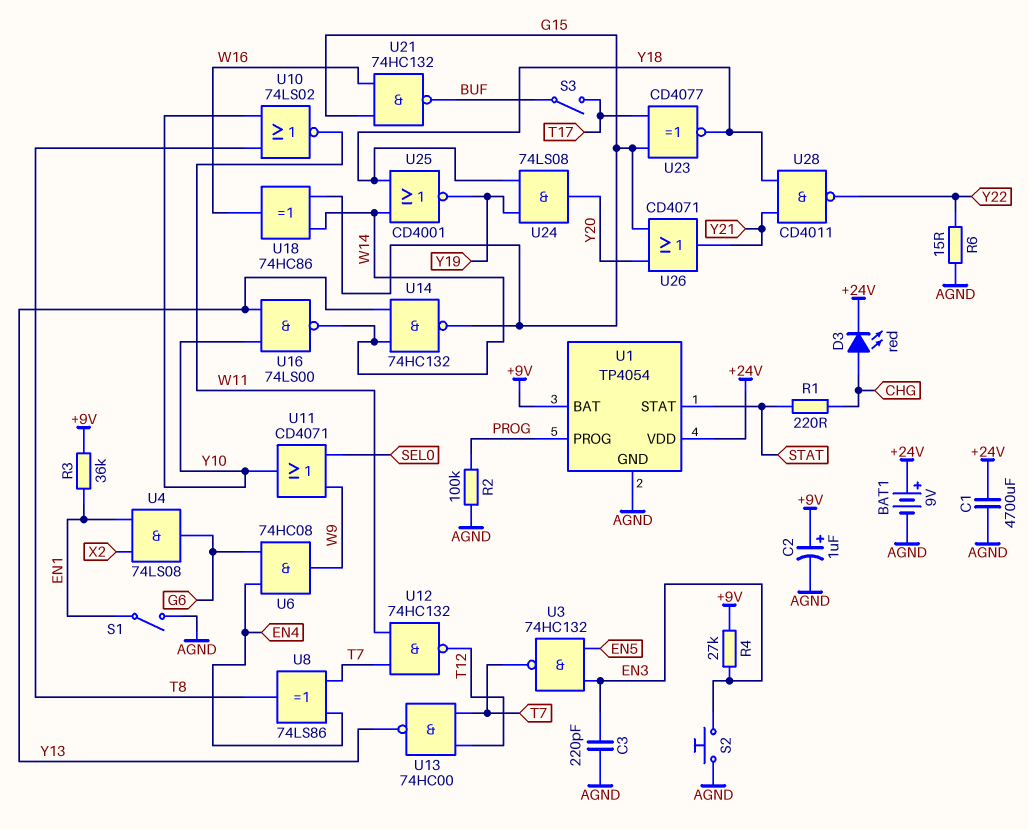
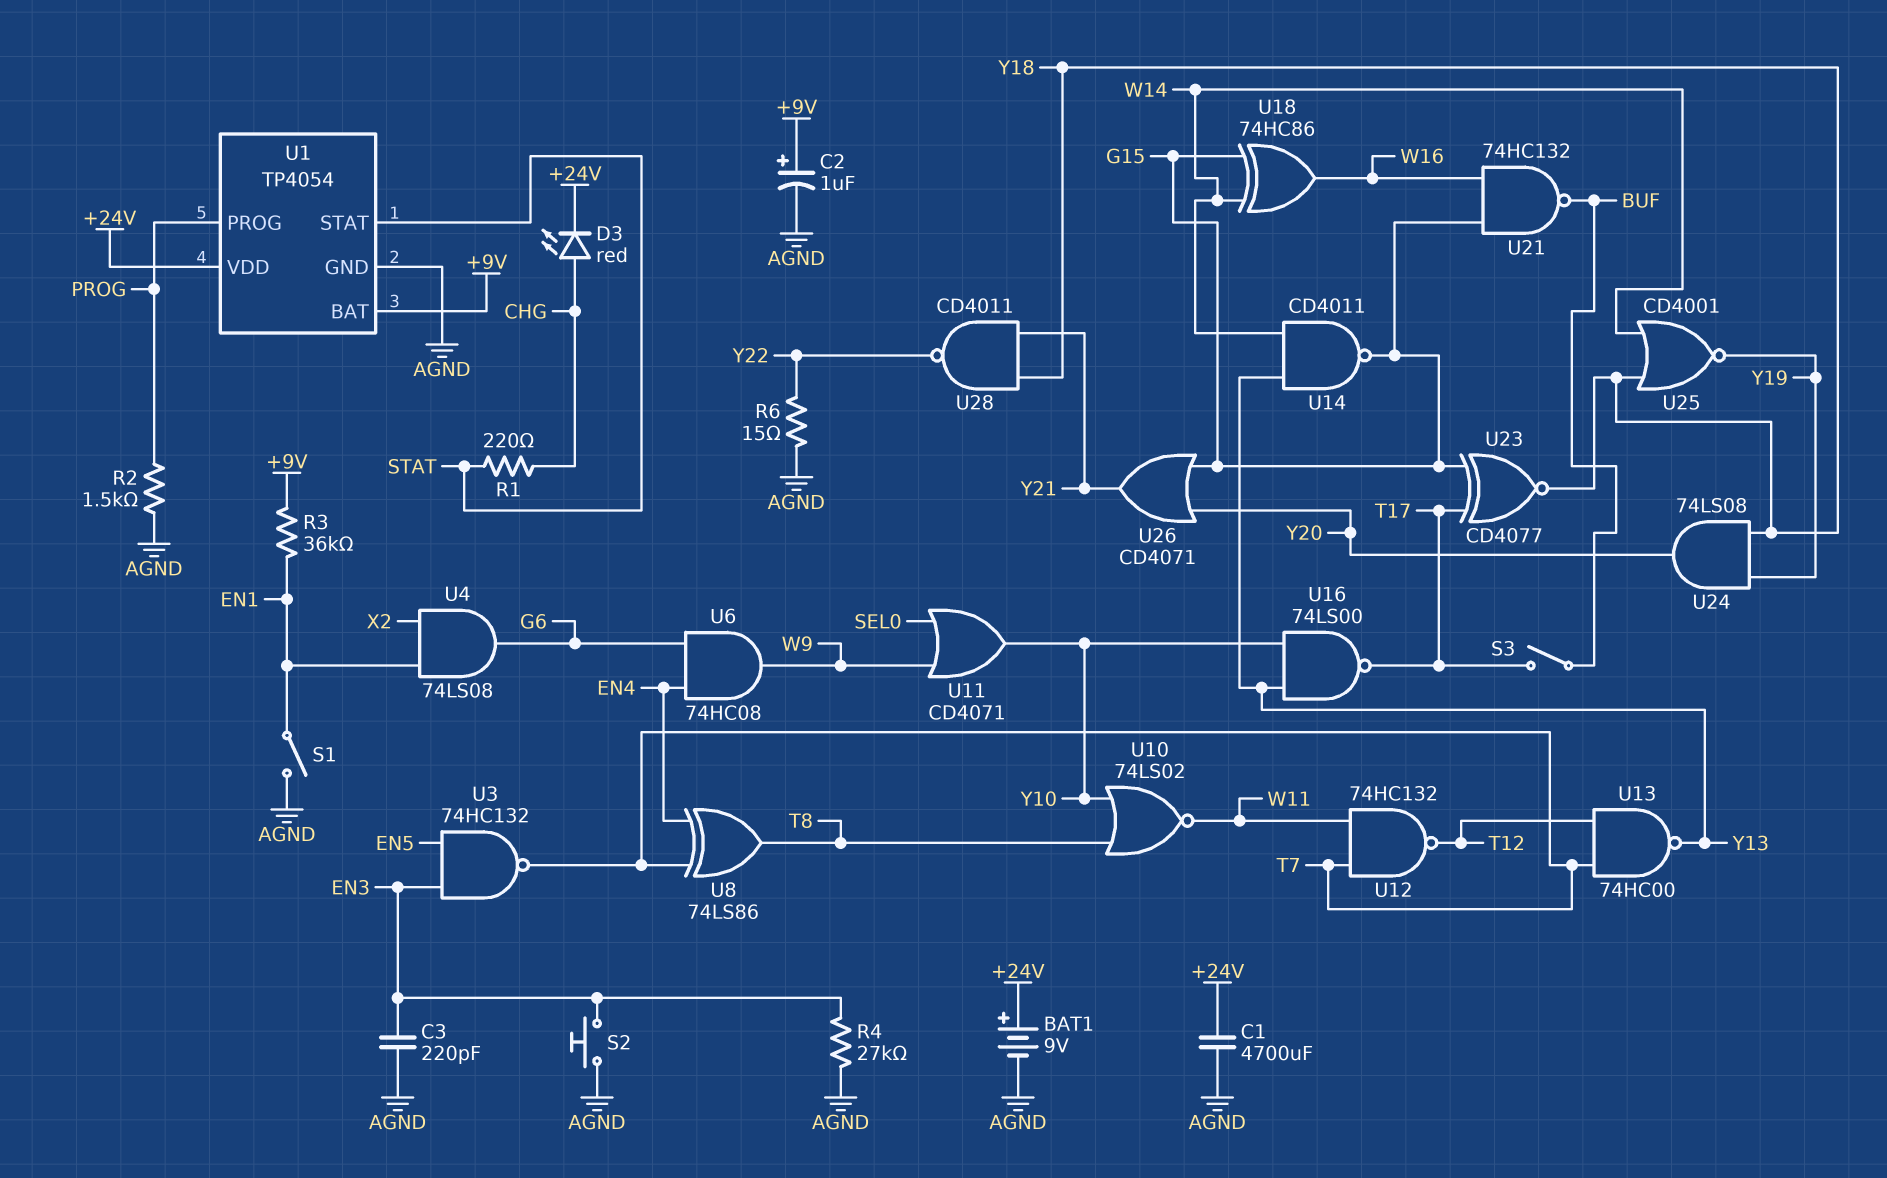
R2: 100k (AGND, PROG) -> 1.5k (AGND, PROG)
R4: 27k (+9V, EN3) -> 27k (AGND, EN3)
U14: NAND 74HC132 (in W14, in Y13, out G15) -> NAND CD4011 (in W14, in Y13, out G15)
U16: NAND 74LS00 (in Y10, in Y13, out W14) -> NAND 74LS00 (in Y10, in Y13, out T17)

